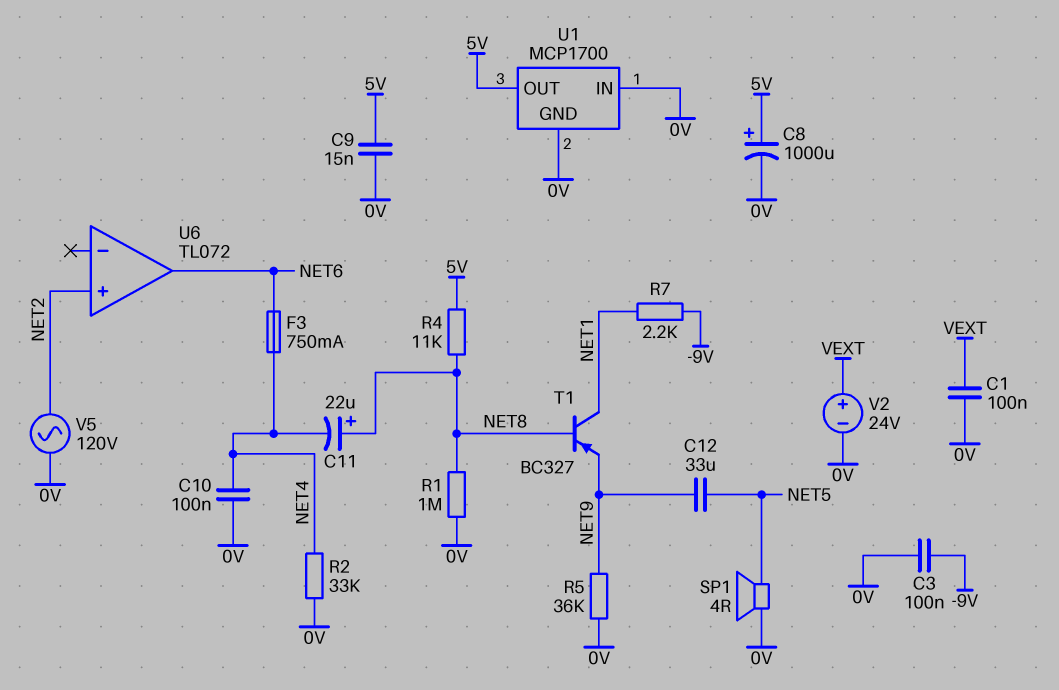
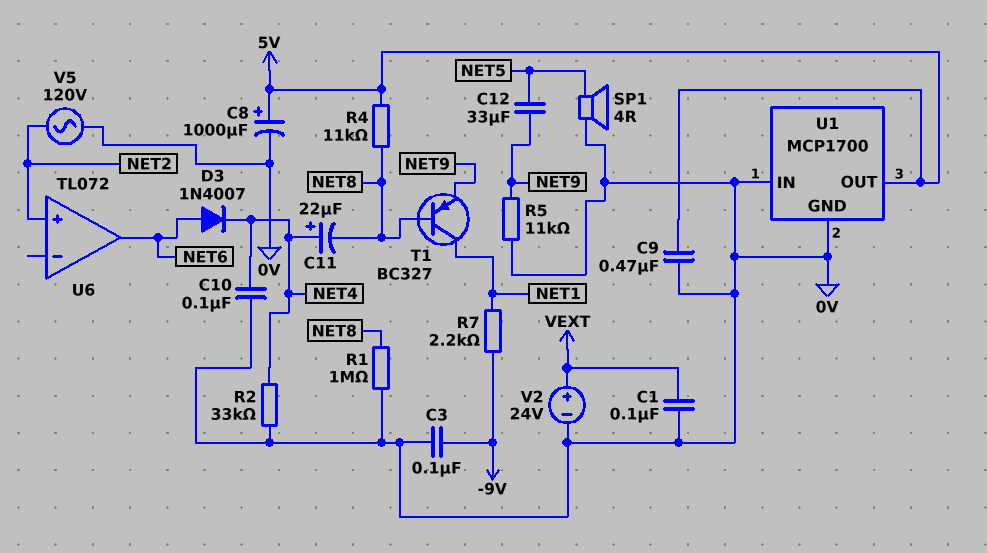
C9: 15nF (0V, 5V) -> 470nF (0V, 5V)
C11: 22uF (plus NET8, minus NET4) -> 22uF (plus NET4, minus NET8)
D3: none -> diode 1N4007 (A NET6, K NET4)
F3: 750mA (NET4, NET6) -> none
R5: 36k (0V, NET9) -> 11k (0V, NET9)

